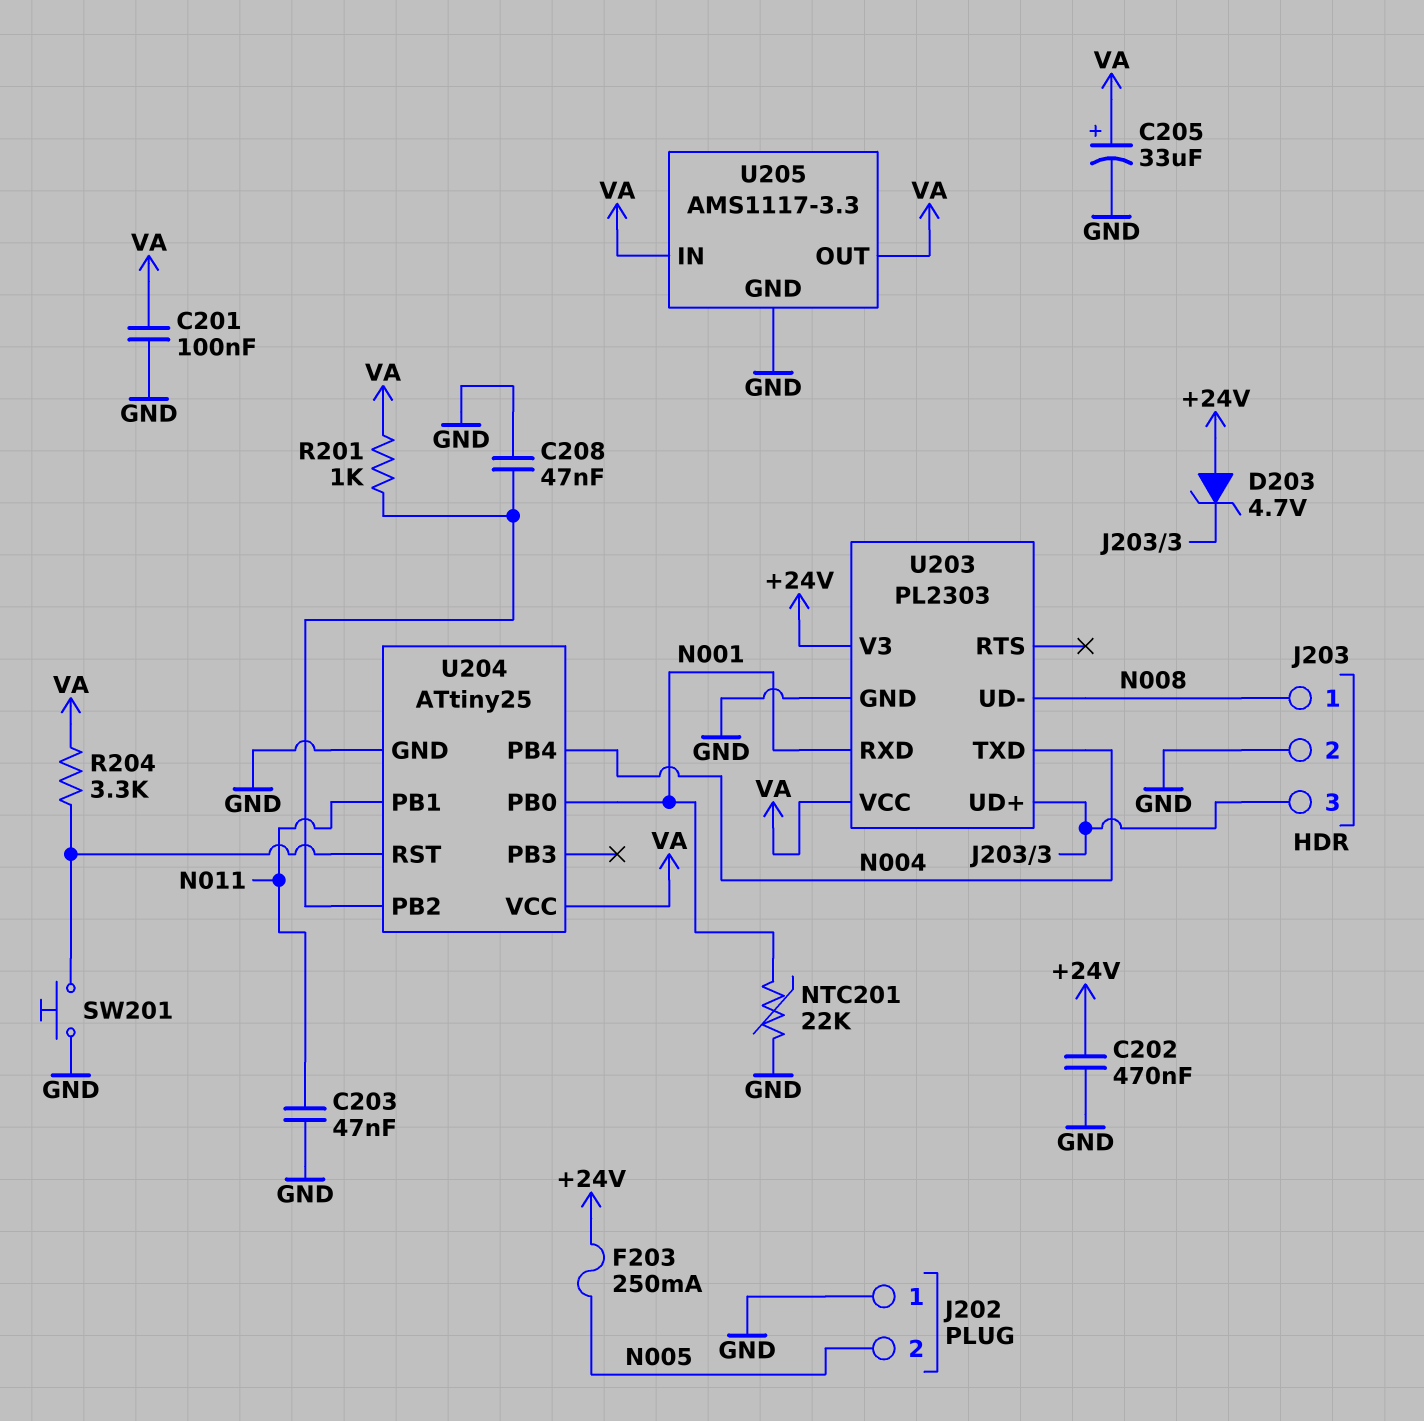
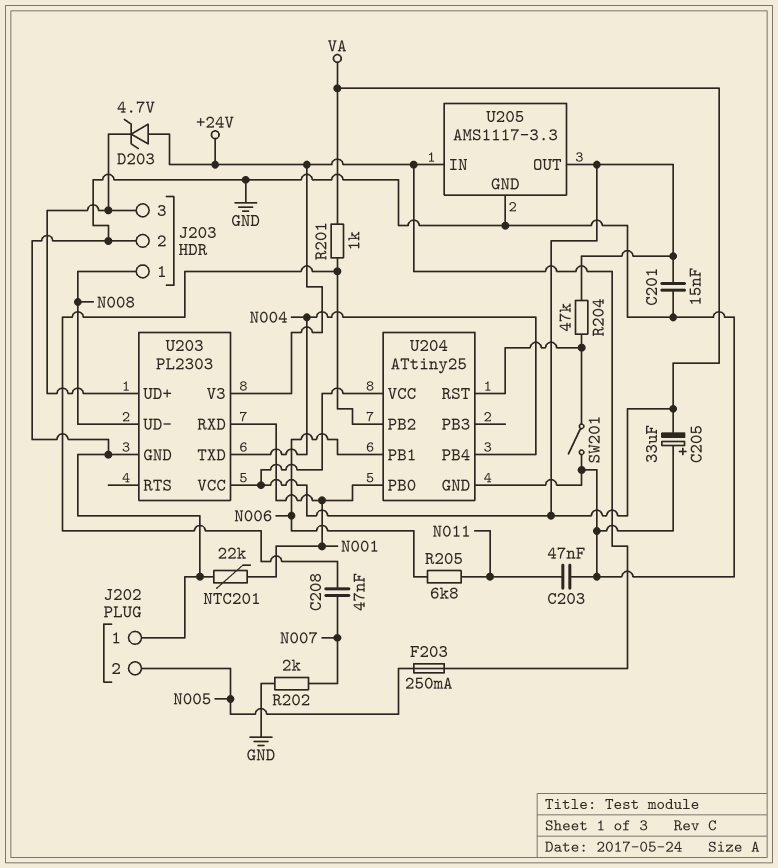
C201: 100nF (GND, VA) -> 15nF (GND, VA)
C202: 470nF (+24V, GND) -> none
C205: 33uF (plus VA, minus GND) -> 33uF (plus GND, minus VA)
C208: 47nF (GND, U204/PB2) -> 47nF (N007, U204/PB2)
R202: none -> 2k (GND, N007)
R204: 3.3k (U204/RST, VA) -> 47k (U204/RST, VA)
R205: none -> 6.8k (N006, N011)
SW201: button (GND, U204/RST) -> switch (GND, U204/RST)
U204 pin PB1: N011 -> N006
U205 pin IN: VA -> +24V

